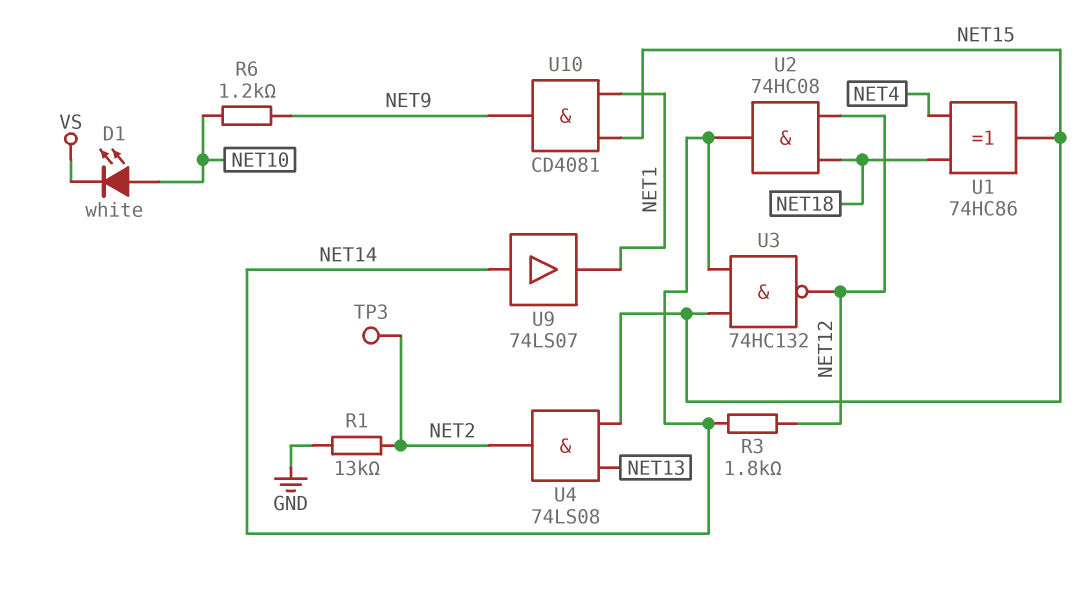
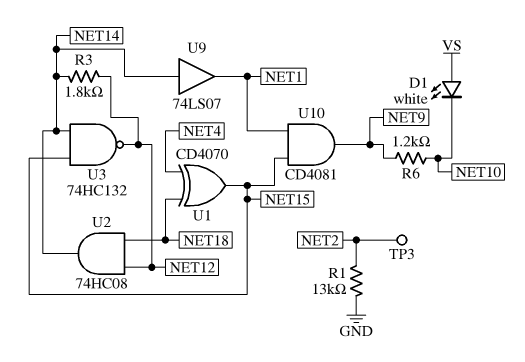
D1: LED white (A NET10, K VS) -> LED white (A VS, K NET10)
U1: XOR 74HC86 (in NET4, in NET18, out NET15) -> XOR CD4070 (in NET4, in NET18, out NET15)
U4: AND 74LS08 (in NET13, in NET15, out NET2) -> none

